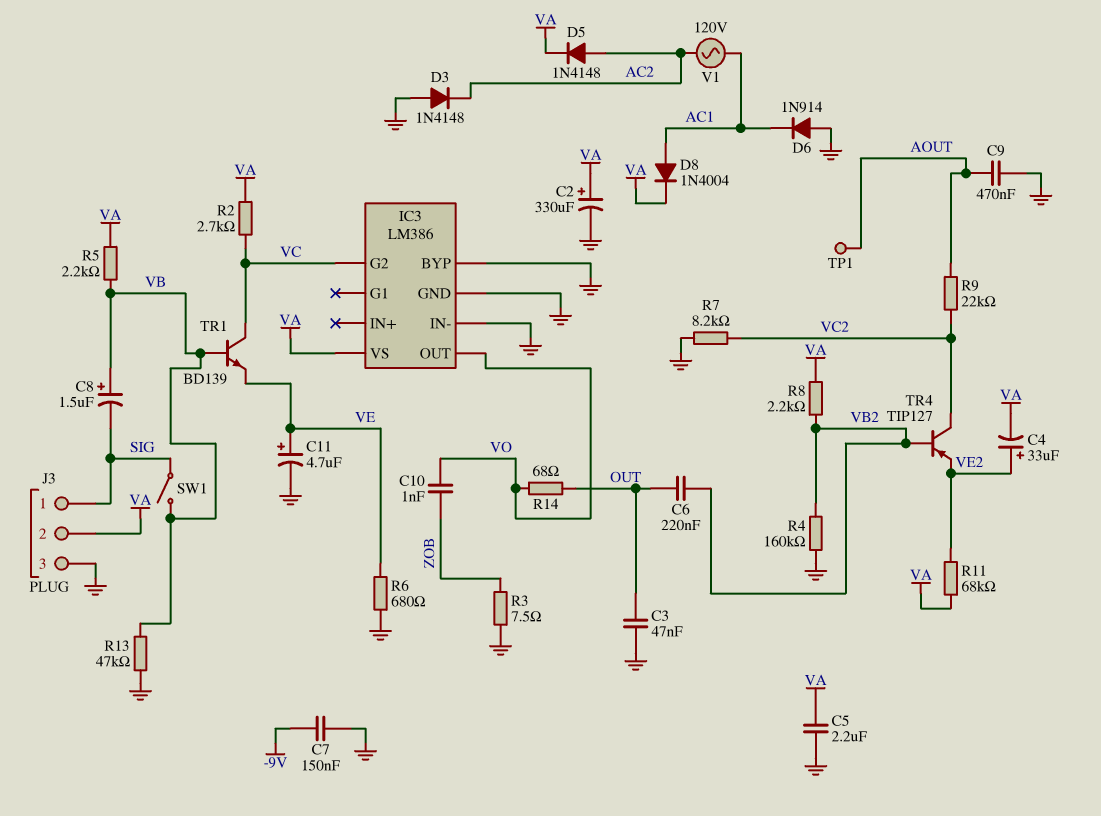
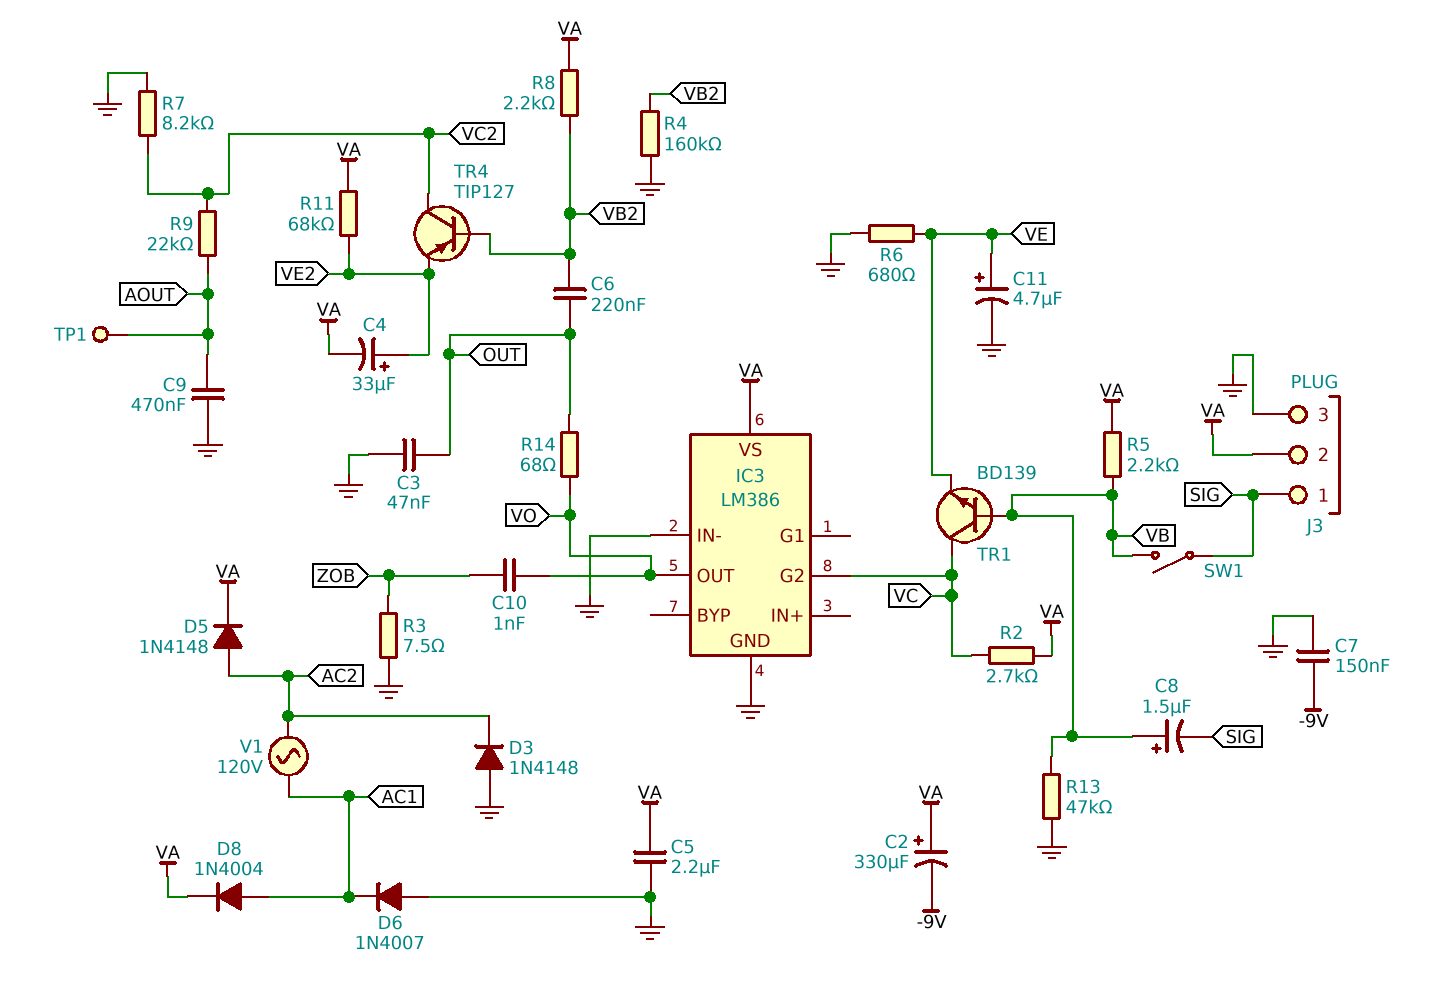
C2: 330uF (plus VA, minus GND) -> 330uF (plus VA, minus -9V)
D6: diode 1N914 (A GND, K AC1) -> diode 1N4007 (A GND, K AC1)
IC3 pin BYP: GND -> none

